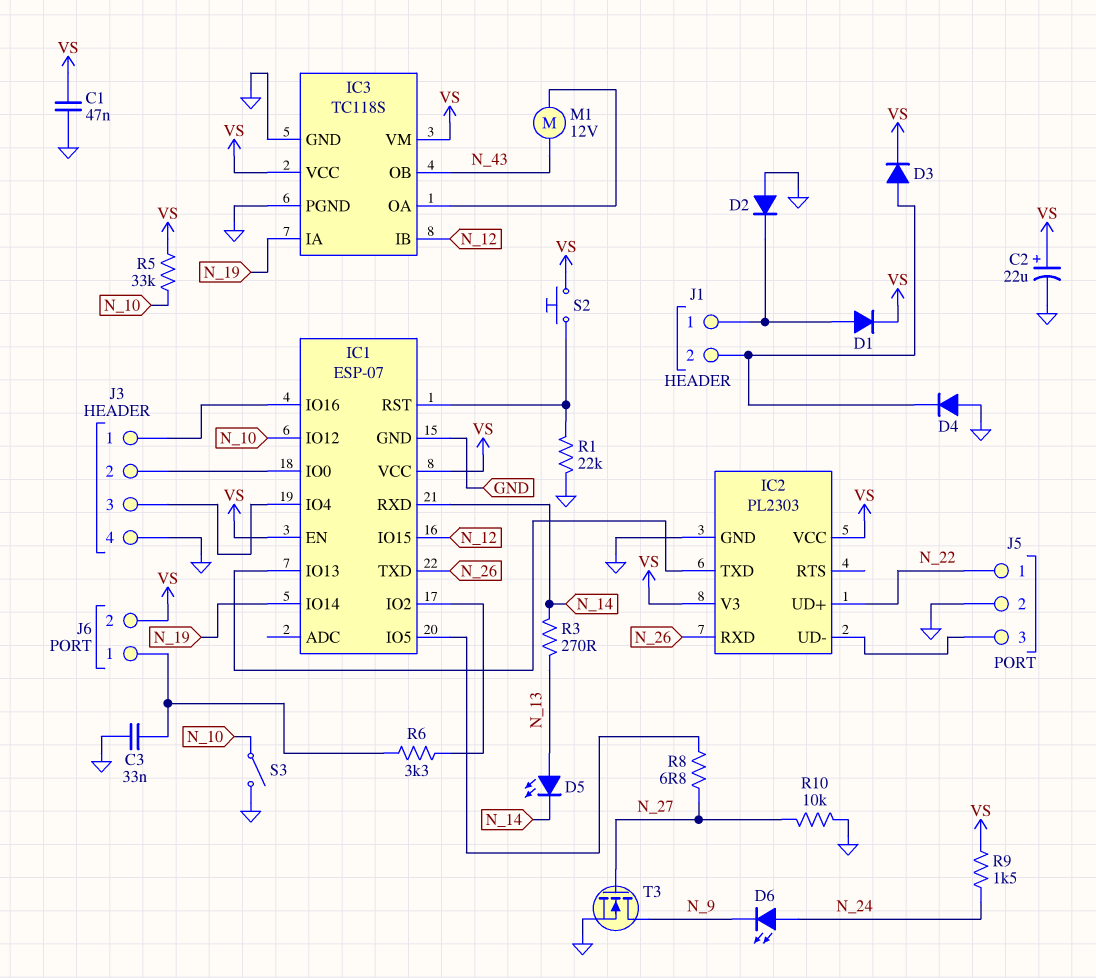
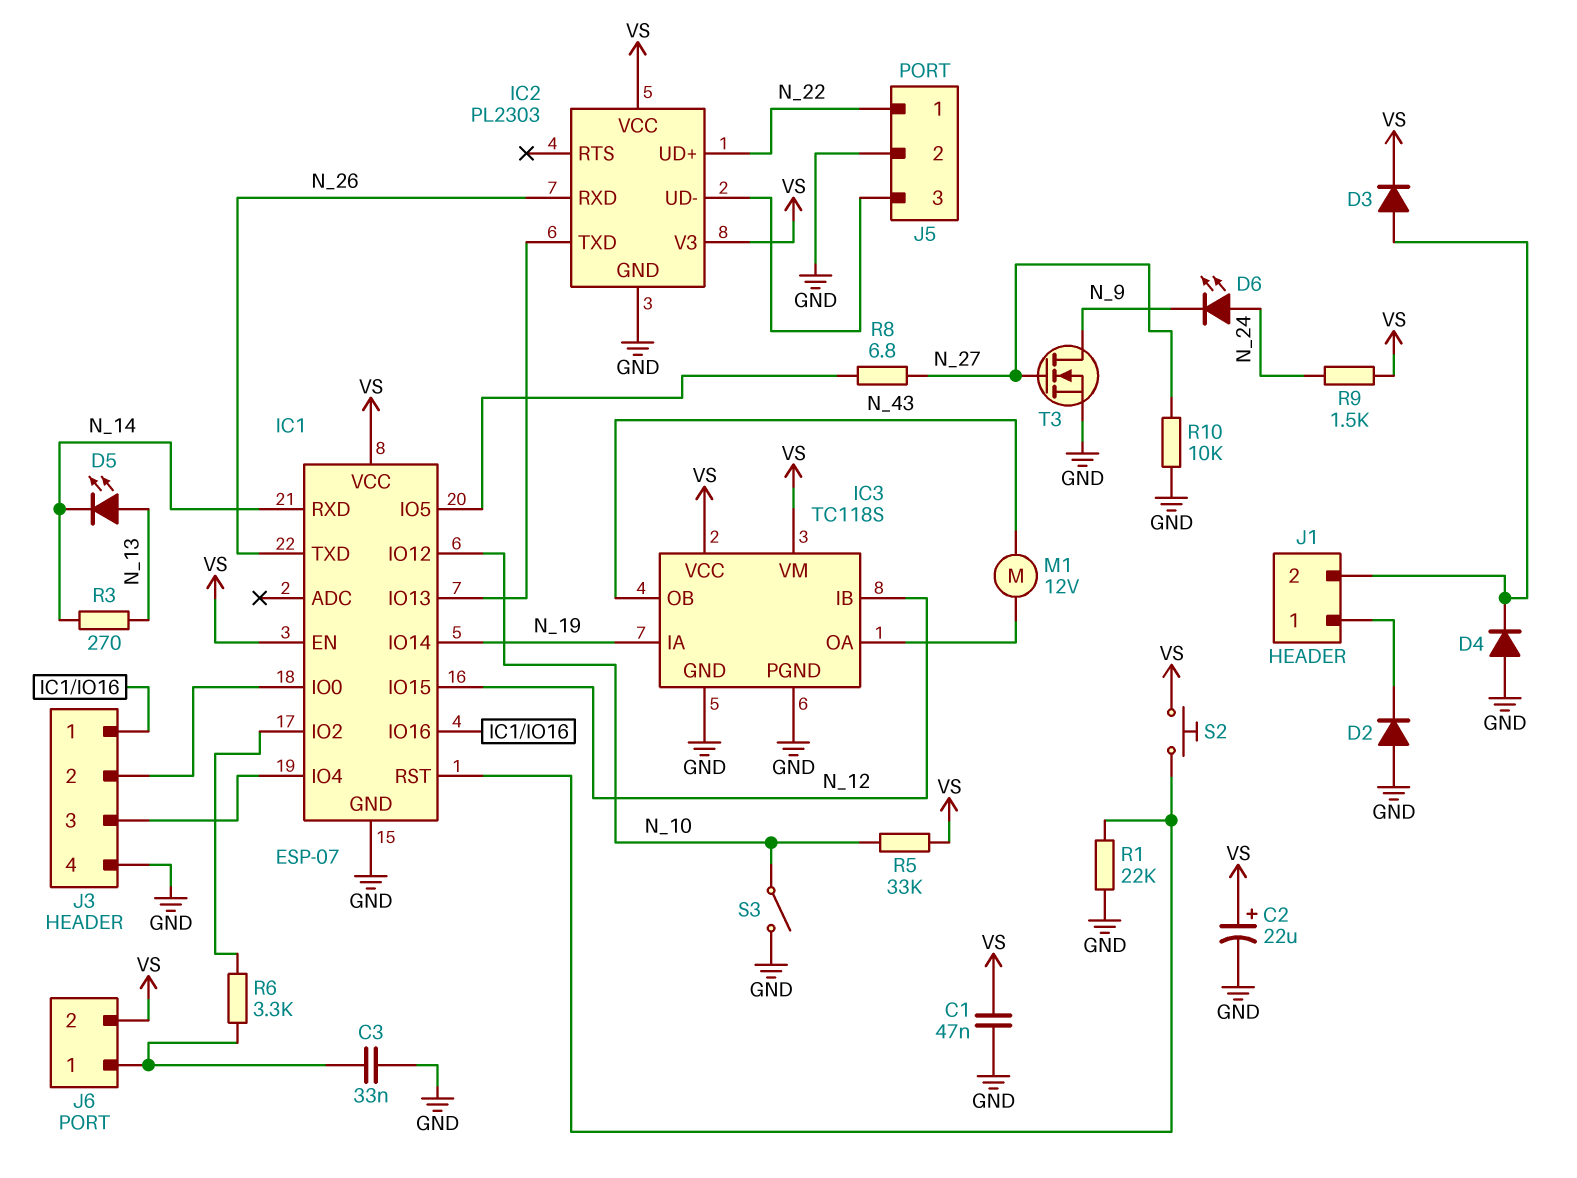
D1: diode (A J1/1, K VS) -> none

